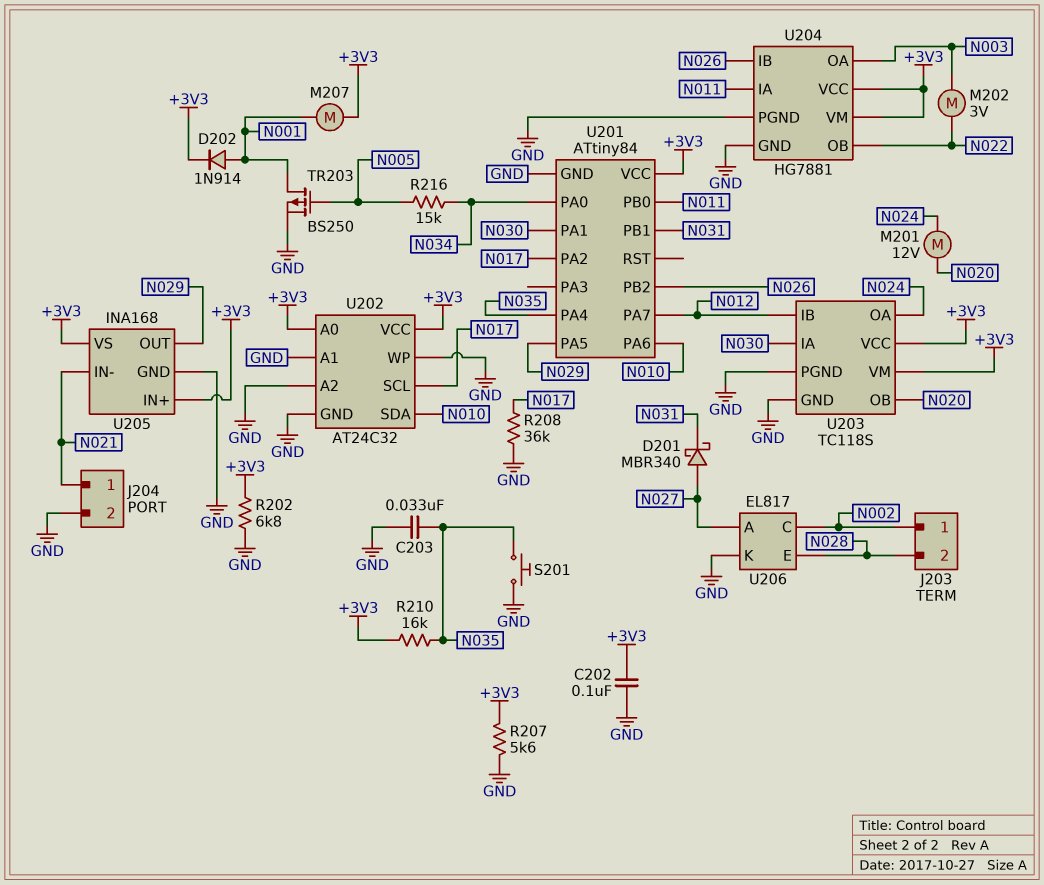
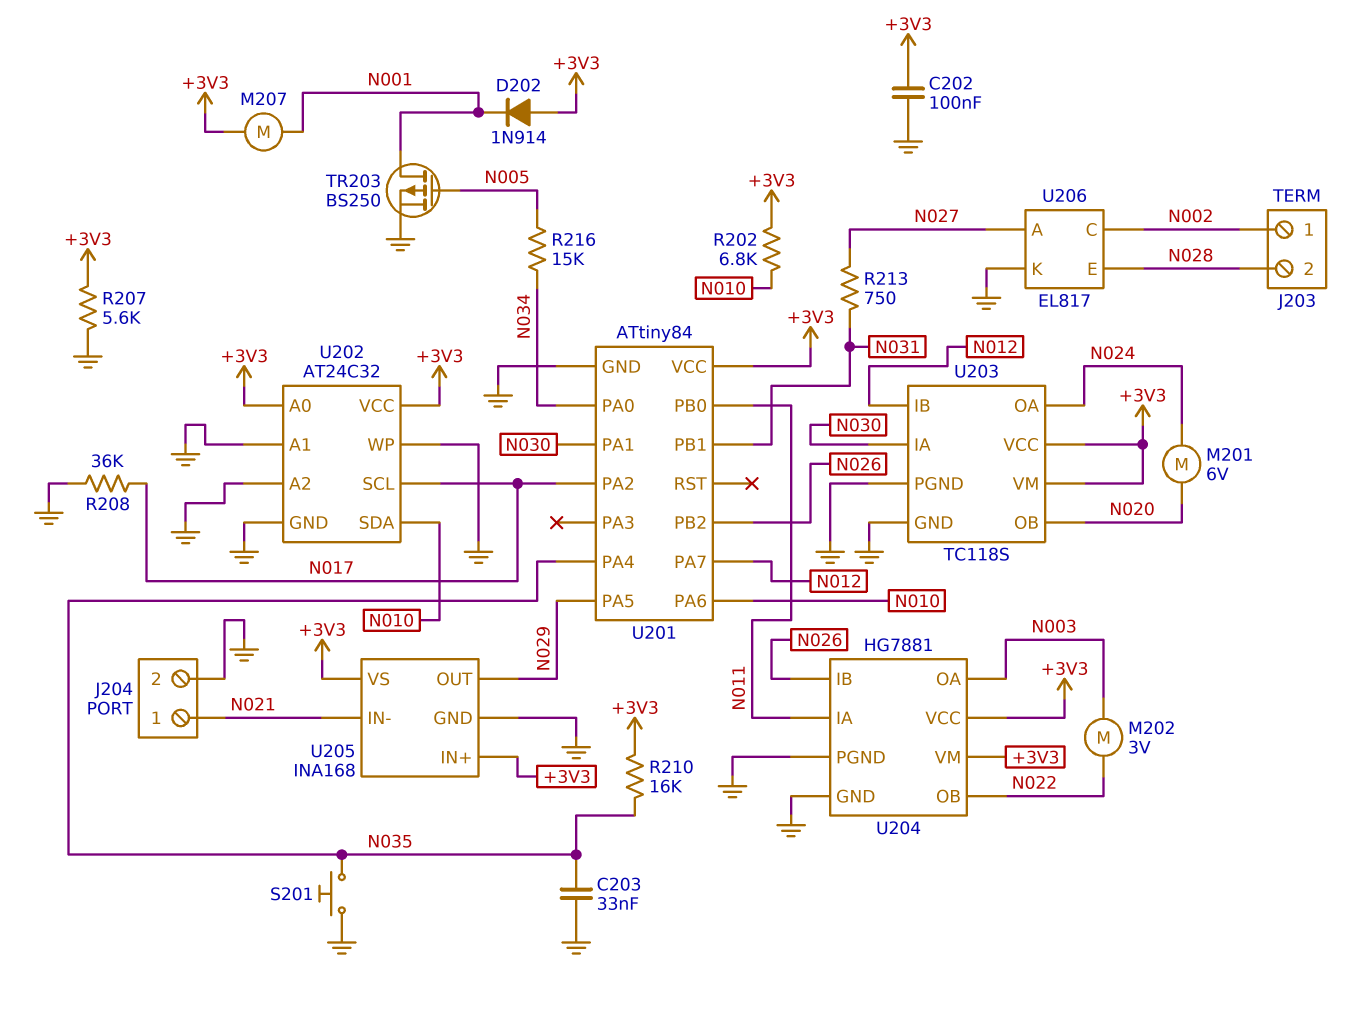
D201: schottky MBR340 (A N027, K N031) -> none
D202: diode 1N914 (A N001, K +3V3) -> diode 1N914 (A +3V3, K N001)
M201: motor 12V (N020, N024) -> motor 6V (N020, N024)
R202: 6.8k (+3V3, GND) -> 6.8k (+3V3, N010)
R213: none -> 750 (N027, N031)

